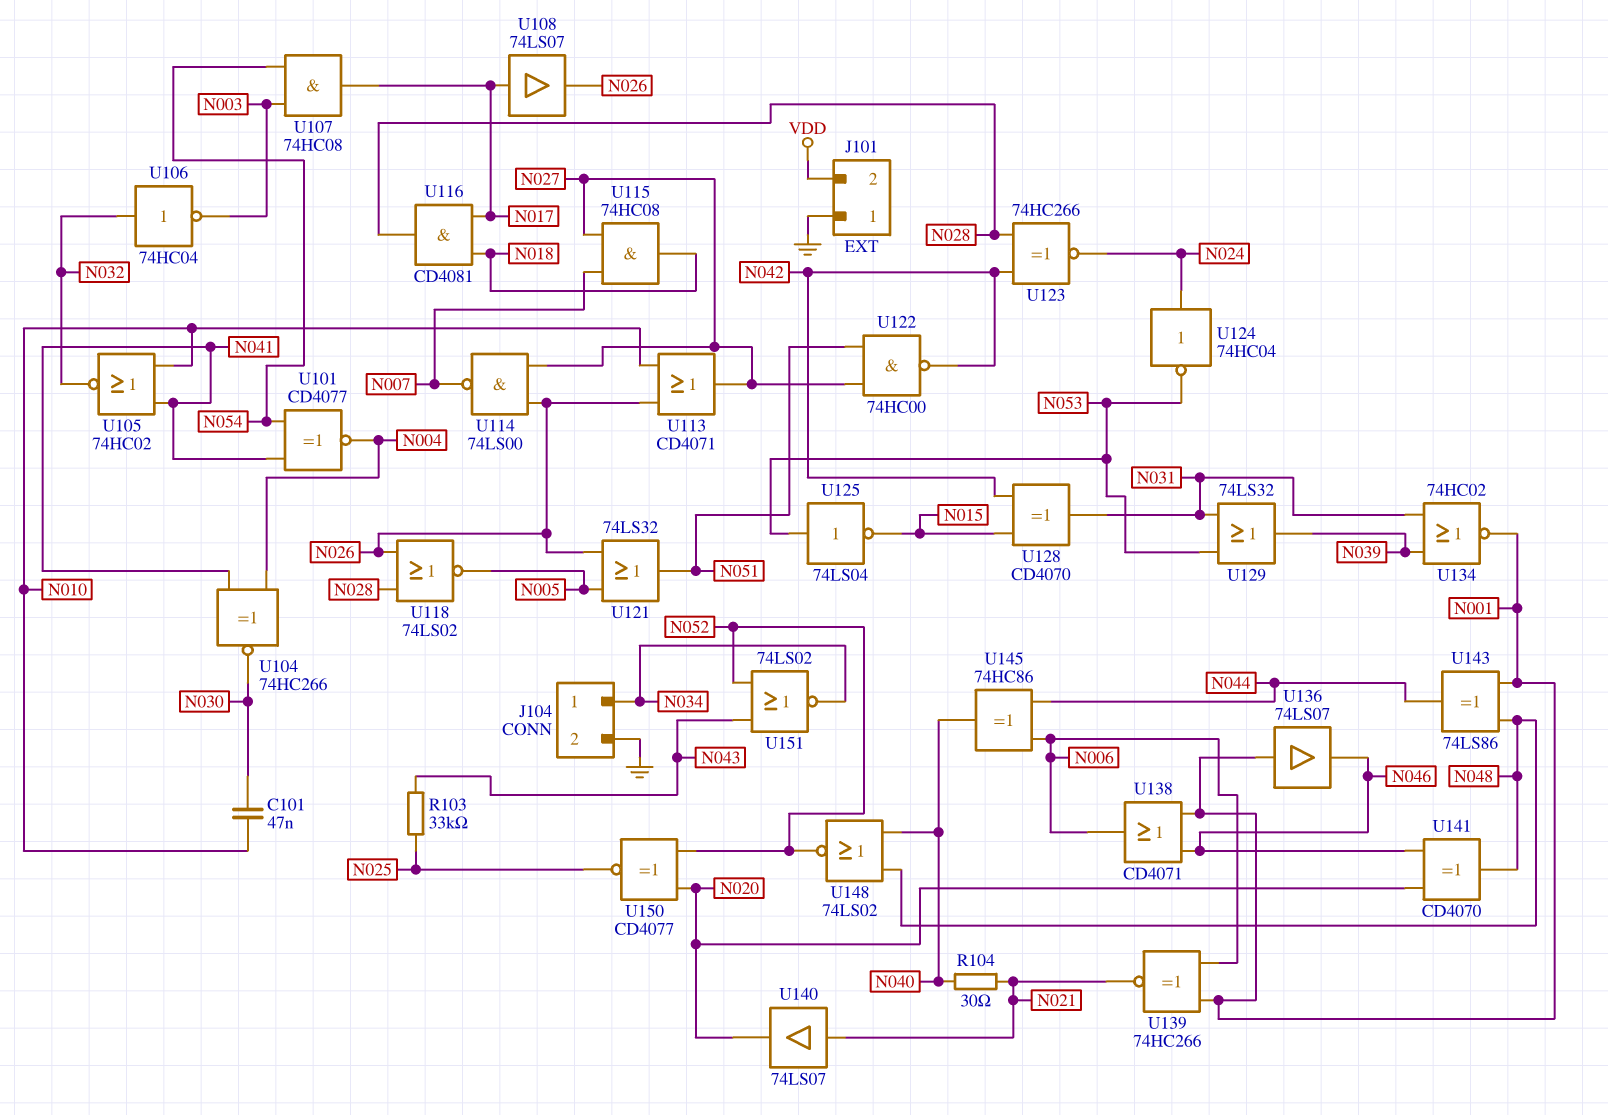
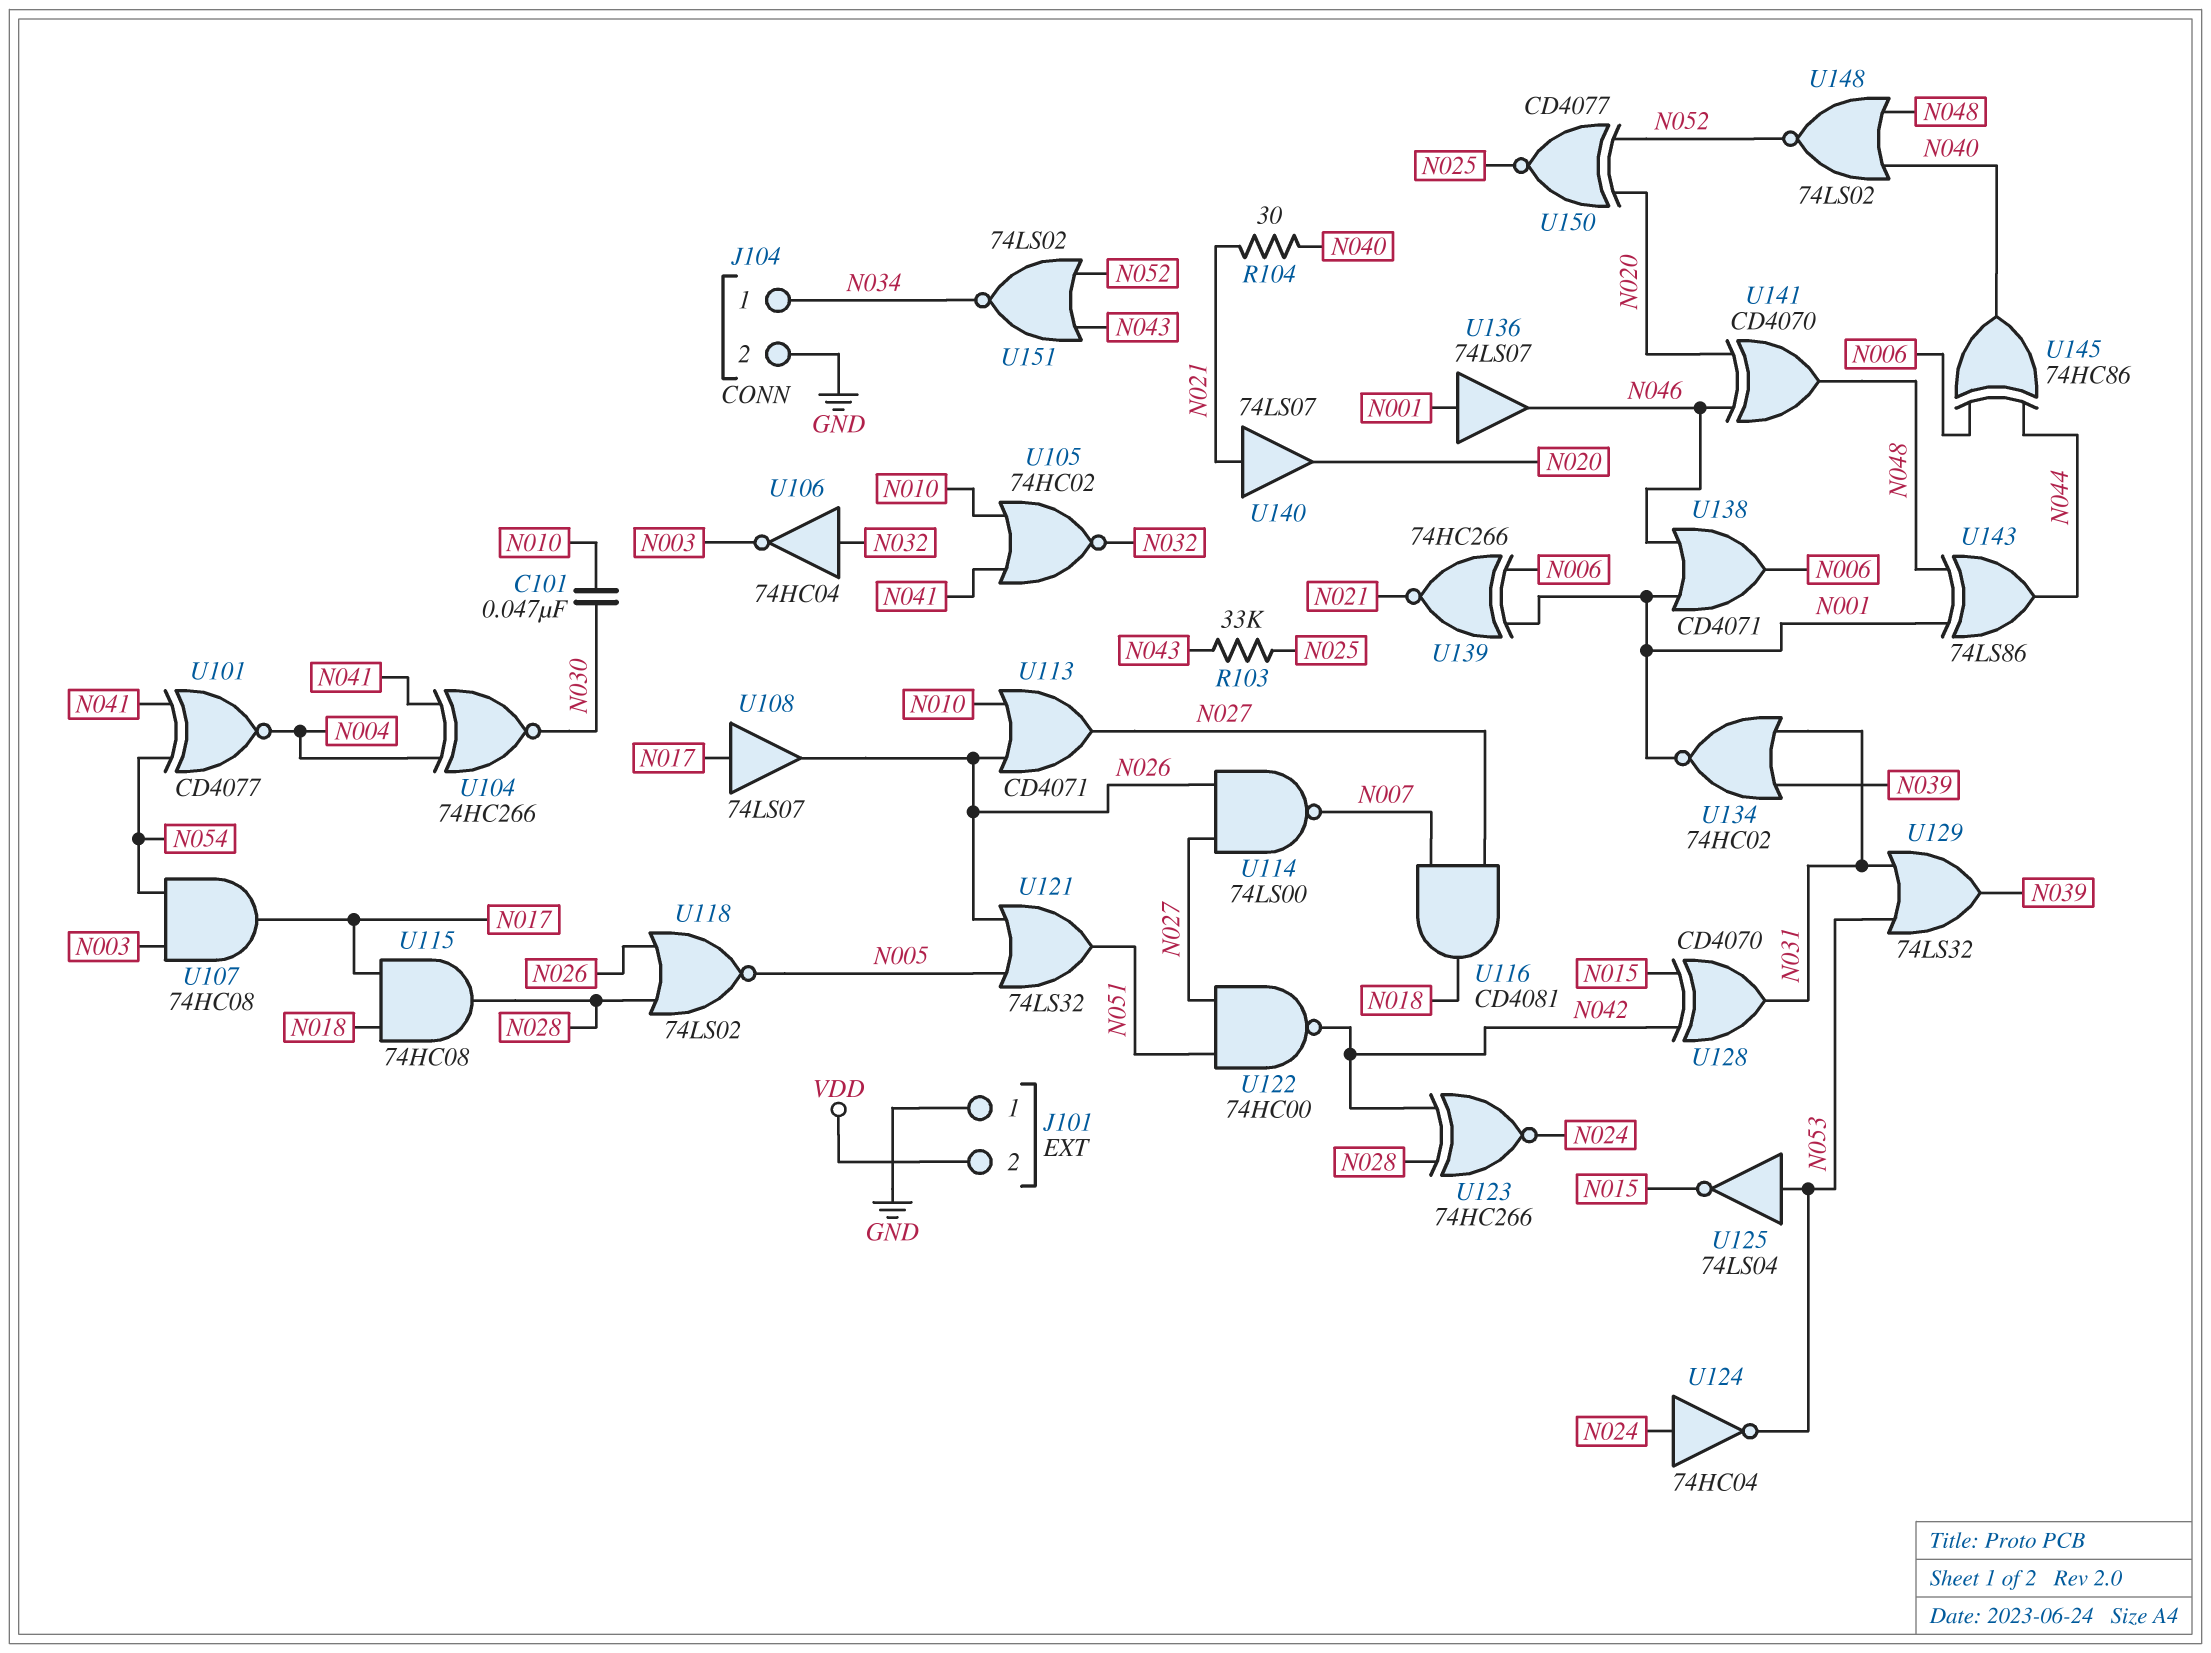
U115: AND 74HC08 (in N007, in N027, out N018) -> AND 74HC08 (in N017, in N018, out N028)
U116: AND CD4081 (in N017, in N018, out N028) -> AND CD4081 (in N007, in N027, out N018)

